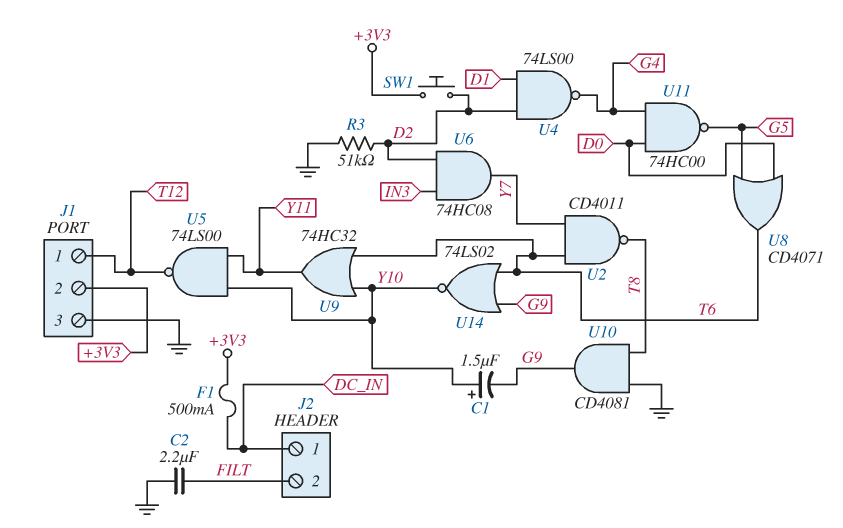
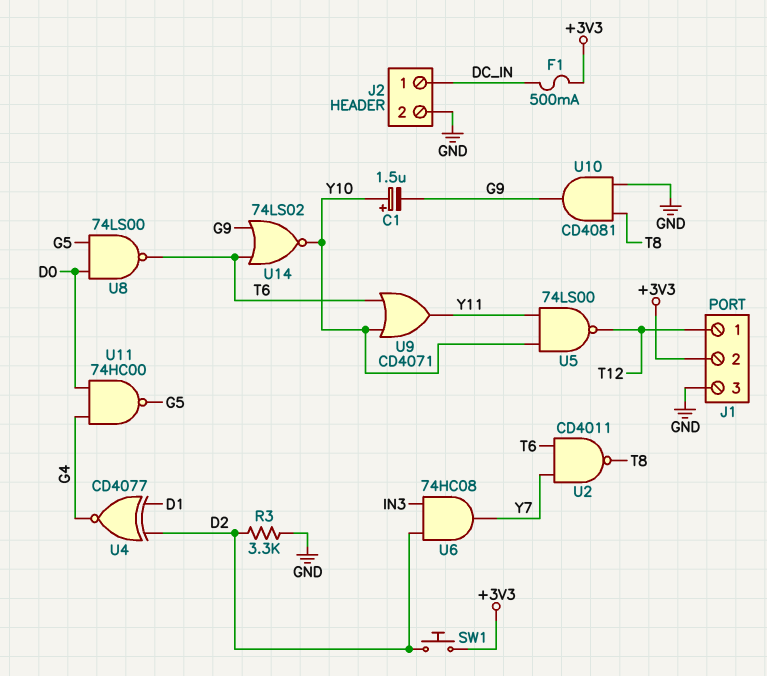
C2: 2.2uF (FILT, GND) -> none
J2 pin 2: FILT -> GND
R3: 51k (D2, GND) -> 3.3k (D2, GND)
U4: NAND 74LS00 (in D1, in D2, out G4) -> XNOR CD4077 (in D1, in D2, out G4)
U8: OR CD4071 (in D0, in G5, out T6) -> NAND 74LS00 (in D0, in G5, out T6)
U9: OR 74HC32 (in T6, in Y10, out Y11) -> OR CD4071 (in T6, in Y10, out Y11)

